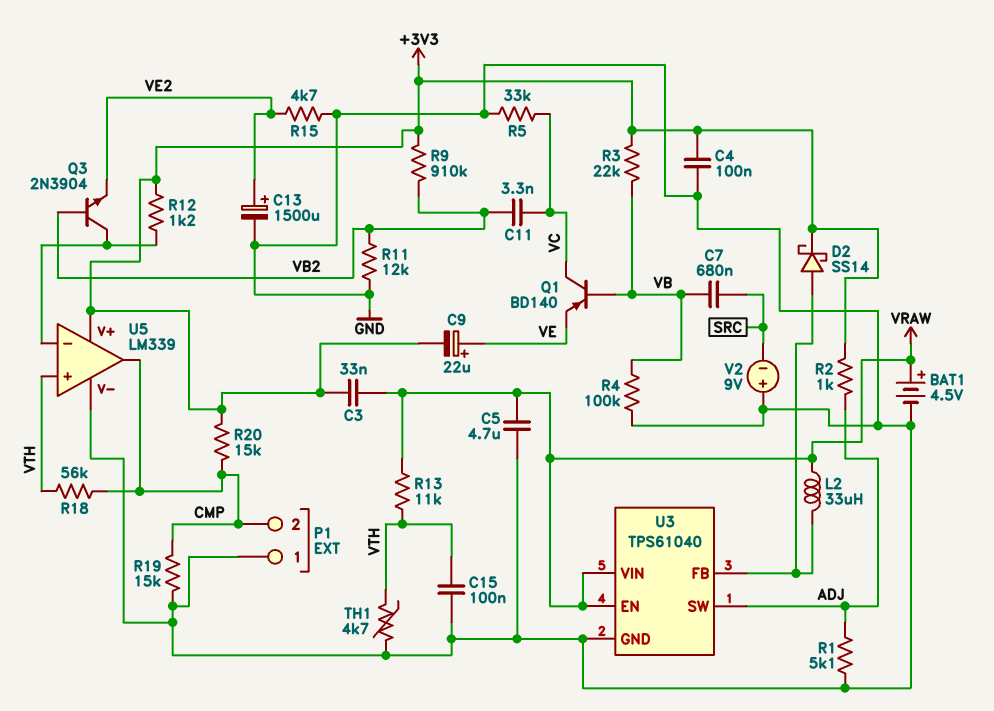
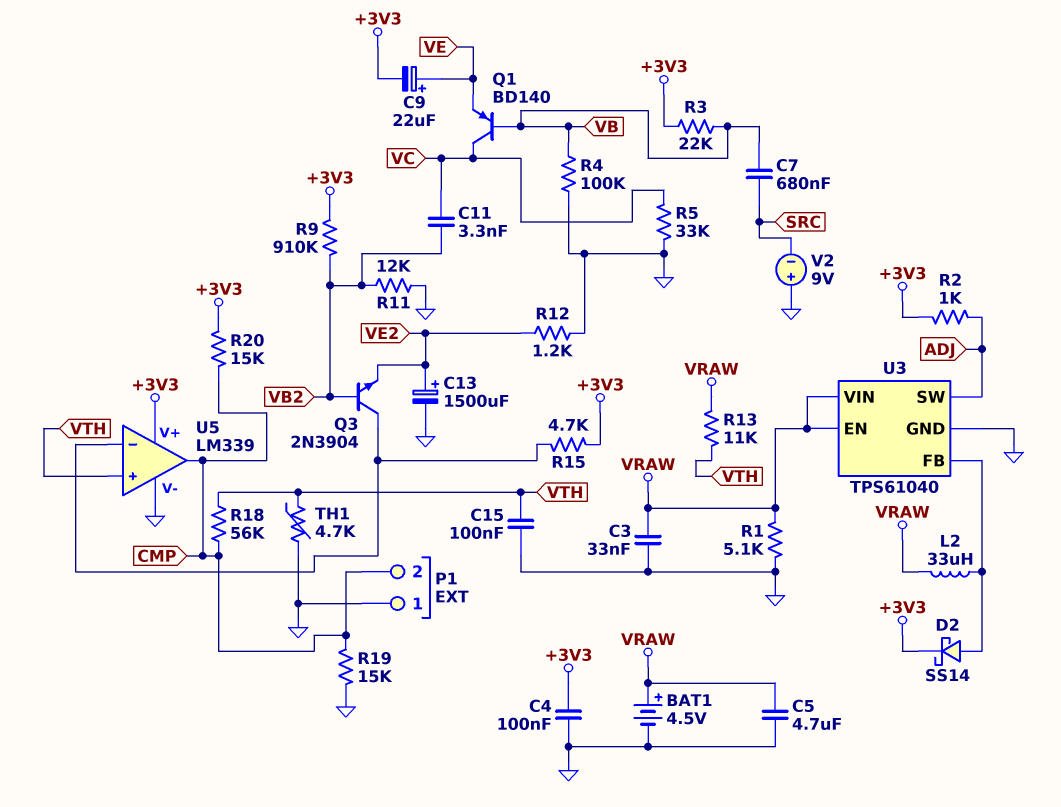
C3: 33nF (+3V3, VRAW) -> 33nF (GND, VRAW)
R1: 5.1k (ADJ, GND) -> 5.1k (GND, VRAW)
R12: 1.2k (+3V3, U5/in-) -> 1.2k (GND, VE2)
R15: 4.7k (GND, VE2) -> 4.7k (+3V3, U5/in-)

